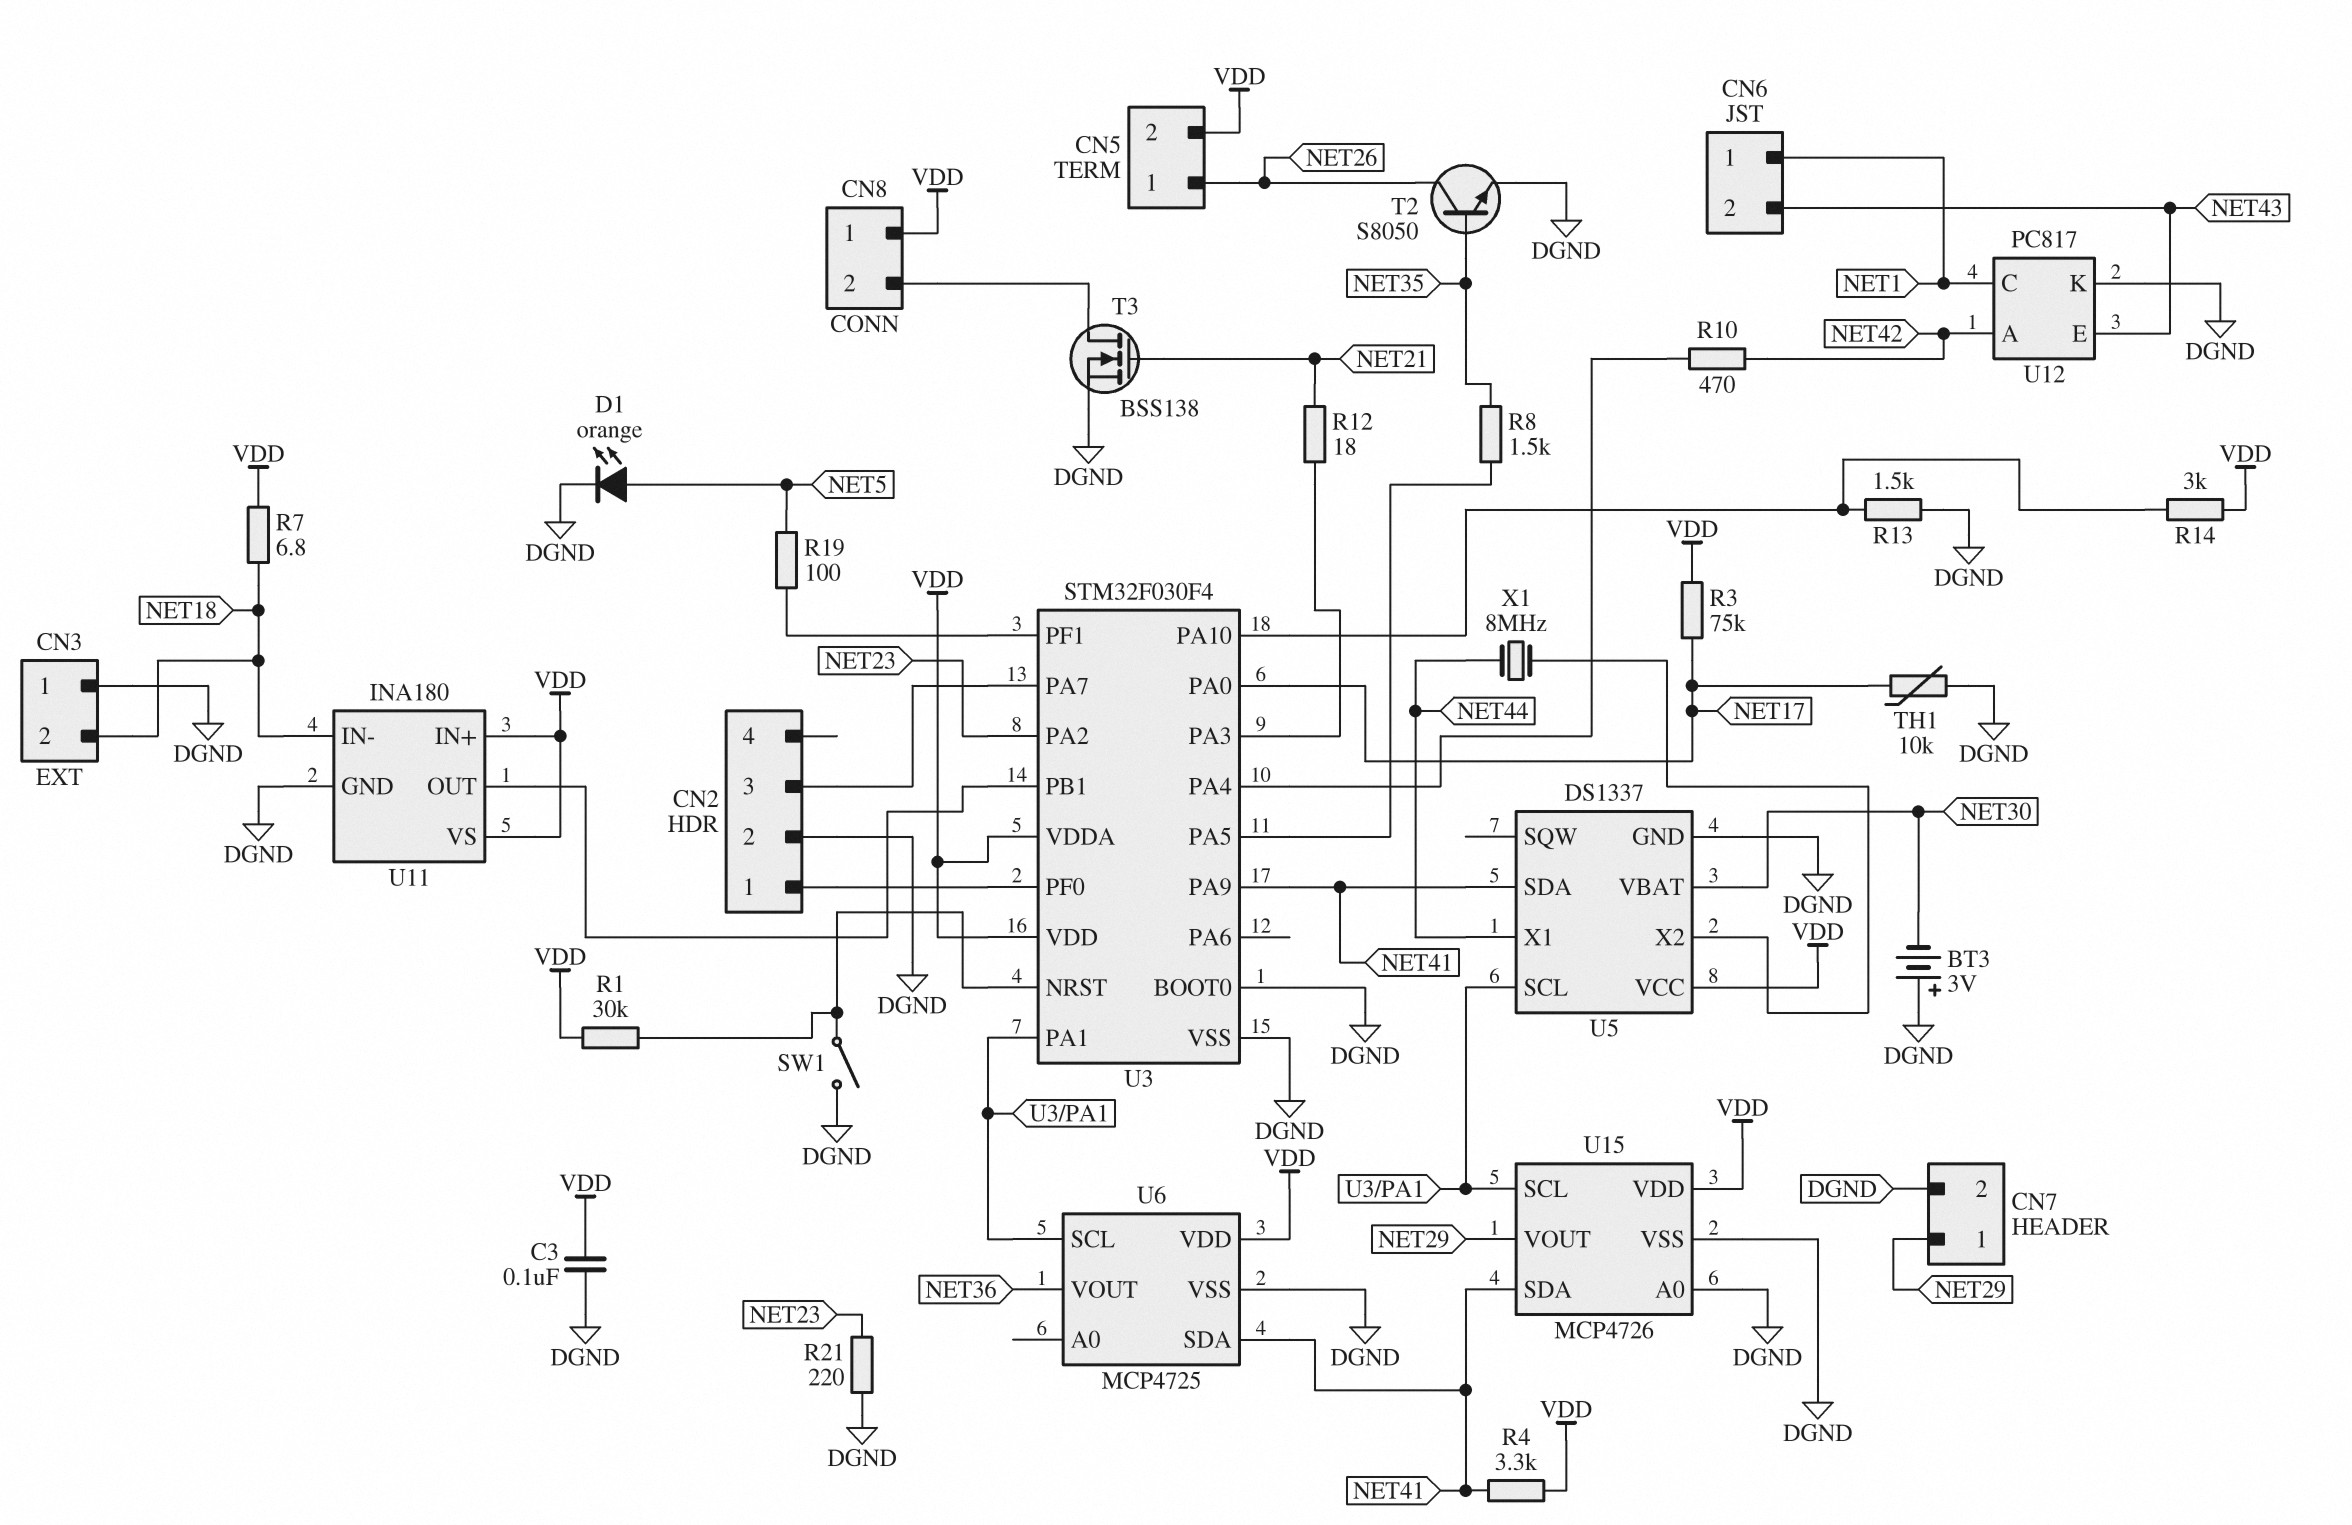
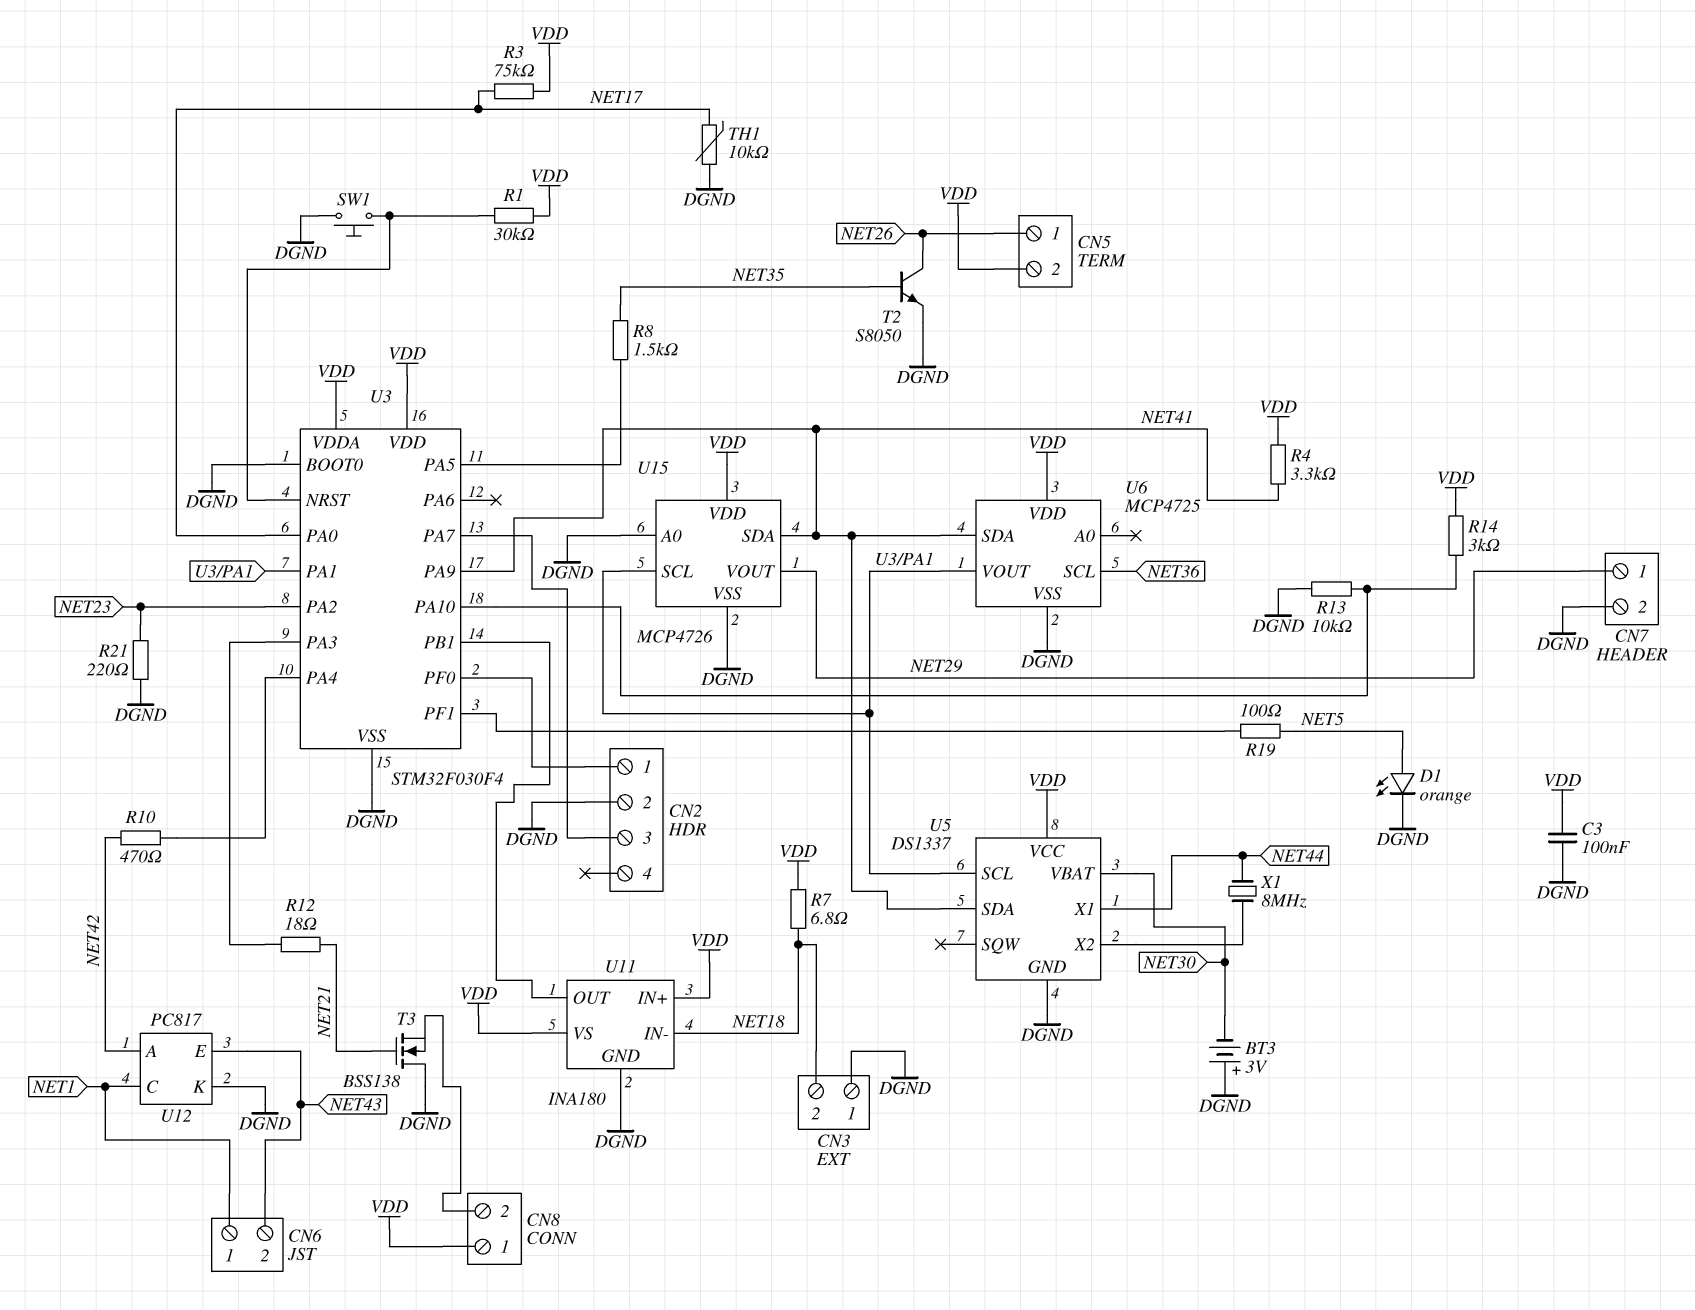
R13: 1.5k (DGND, U3/PA10) -> 10k (DGND, U3/PA10)
SW1: switch (DGND, U3/NRST) -> button (DGND, U3/NRST)
T3: NMOS BSS138 (G NET21, D CN8/2, S DGND) -> NMOS BSS138 (G NET21, D DGND, S CN8/2)
U6 pin SCL: U3/PA1 -> NET36
U6 pin VOUT: NET36 -> U3/PA1

